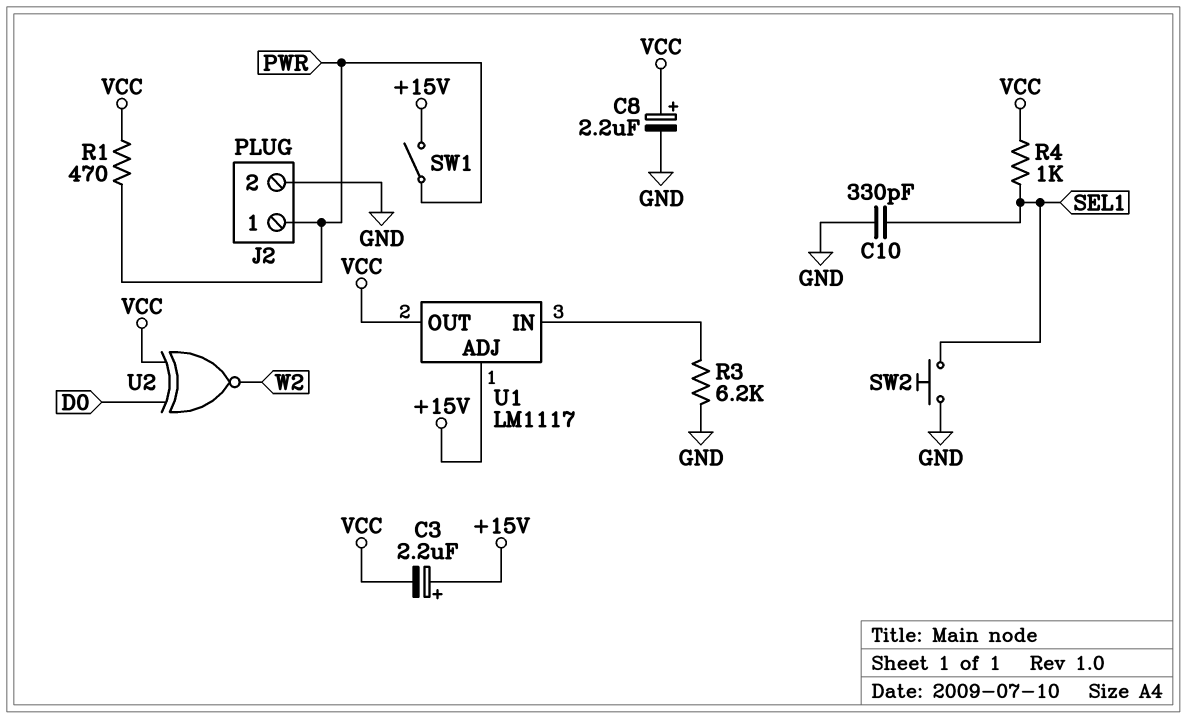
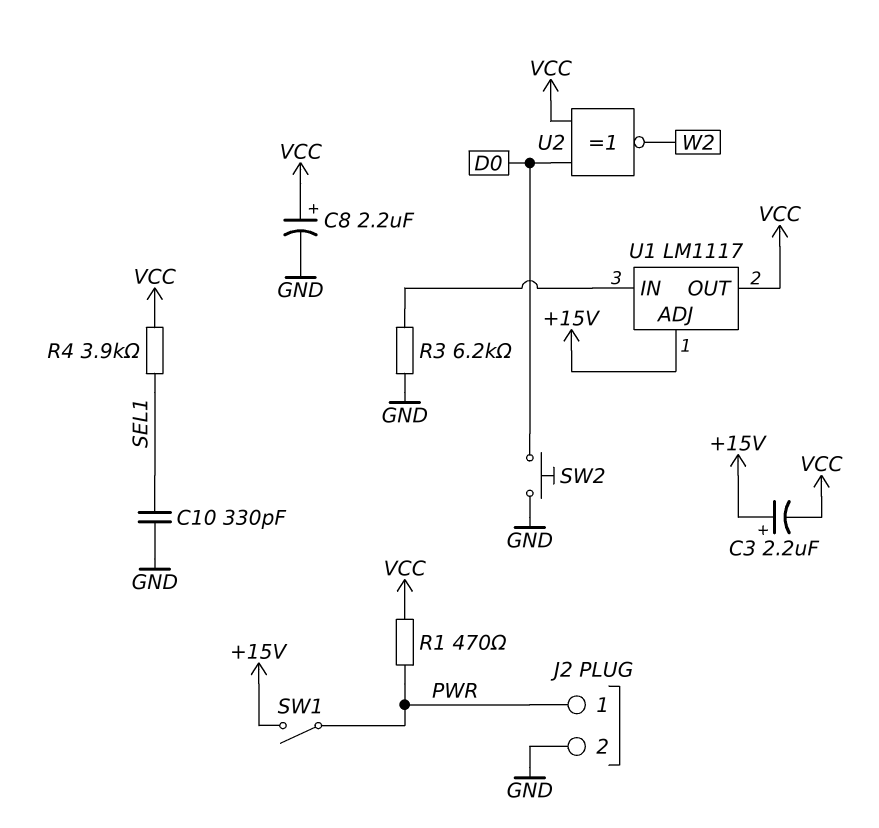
R4: 1k (SEL1, VCC) -> 3.9k (SEL1, VCC)
SW2: button (GND, SEL1) -> button (D0, GND)

